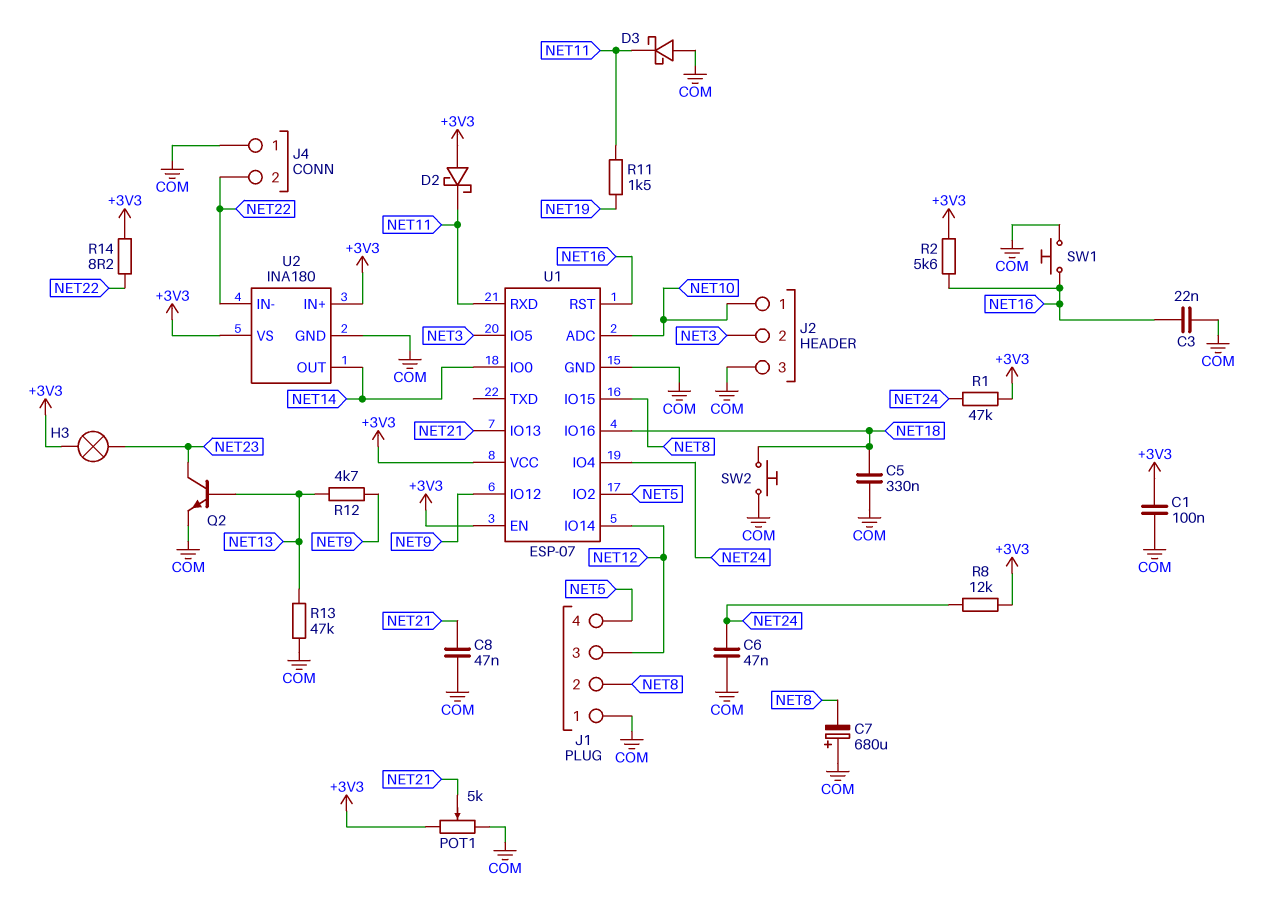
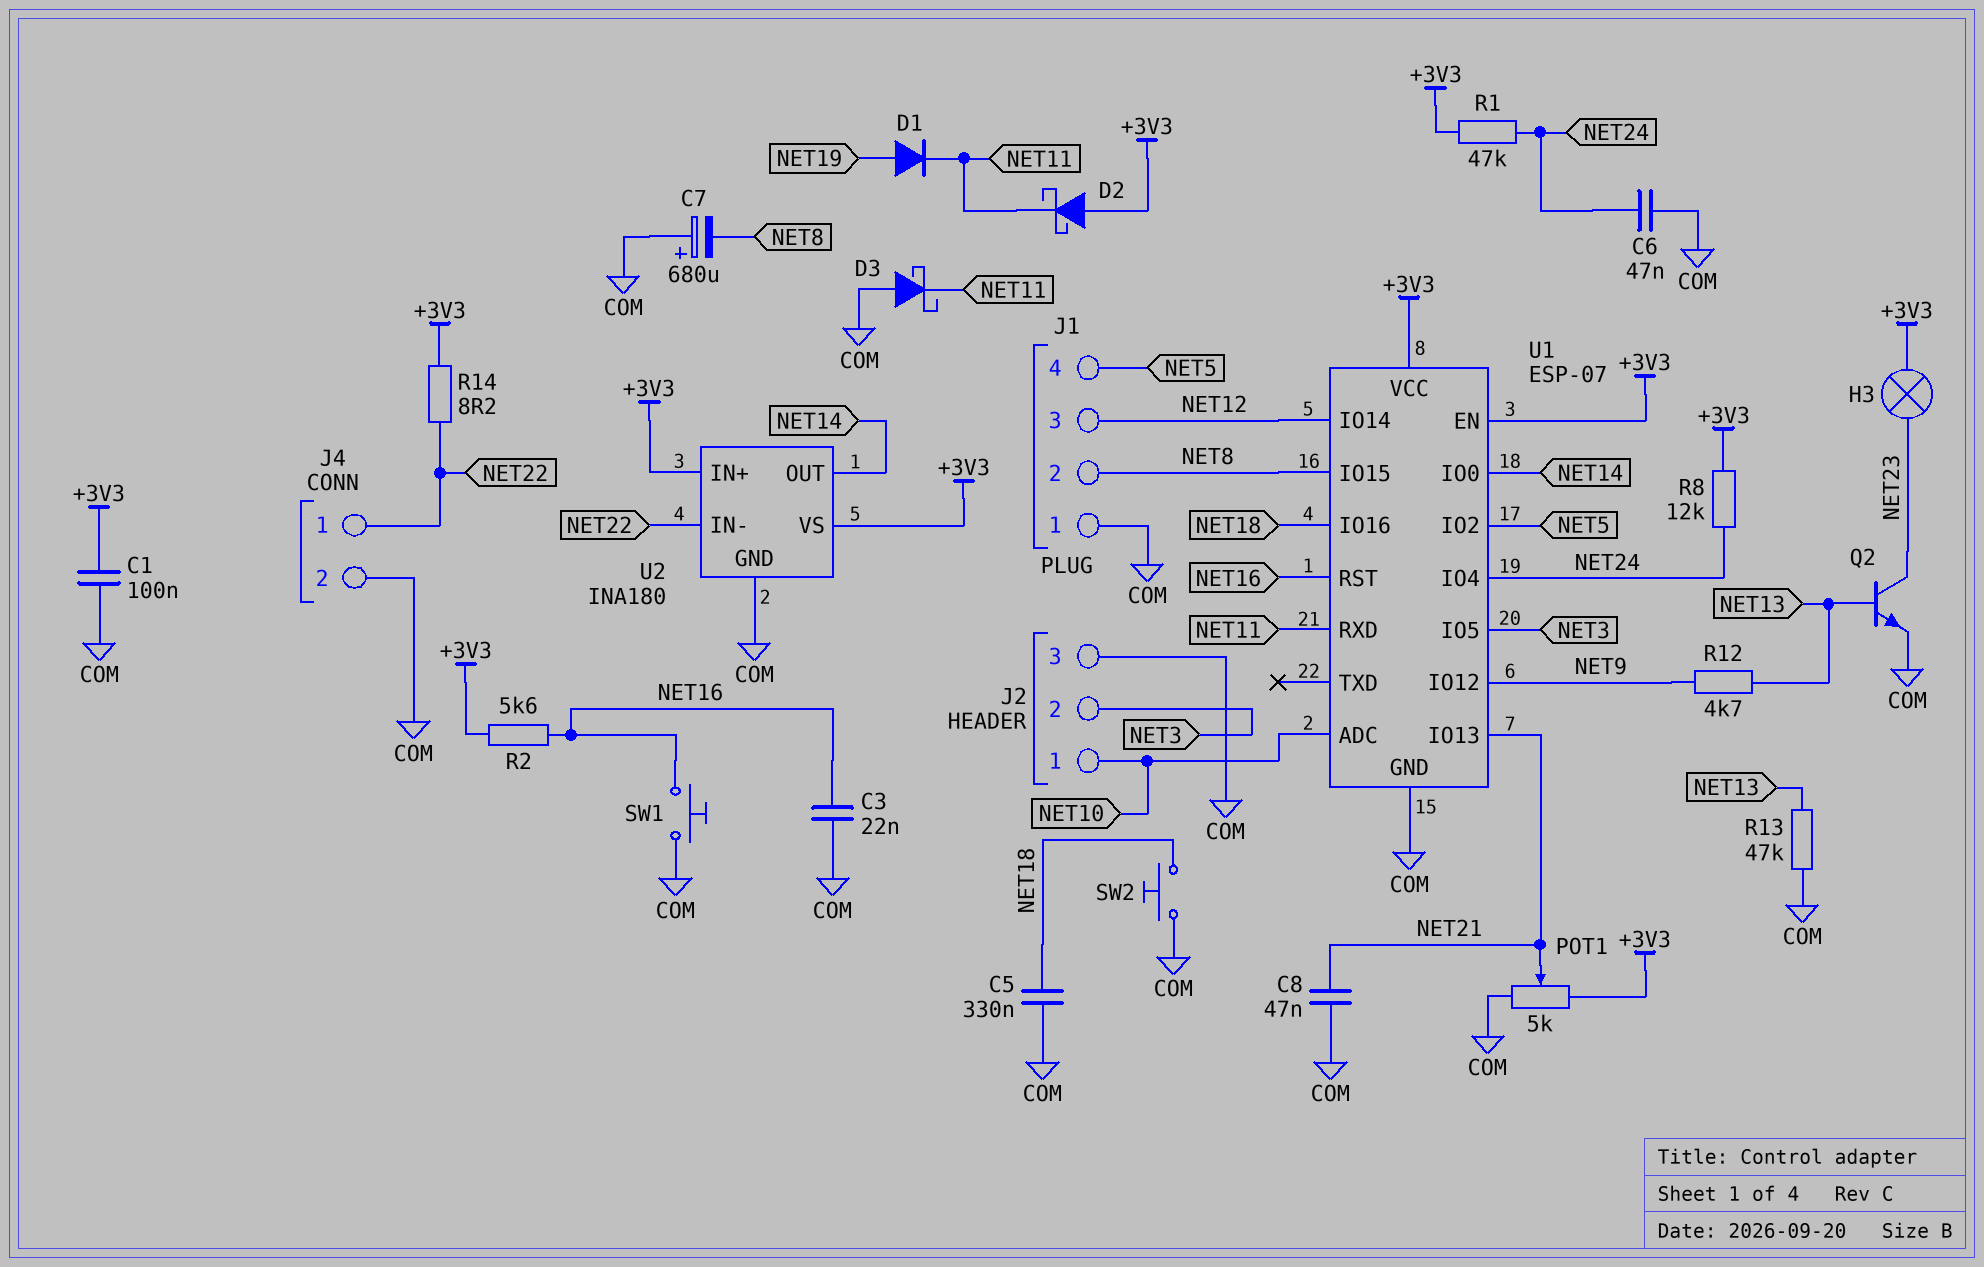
D1: none -> diode (A NET19, K NET11)
J4 pin 1: COM -> NET22
J4 pin 2: NET22 -> COM
R11: 1.5k (NET11, NET19) -> none

